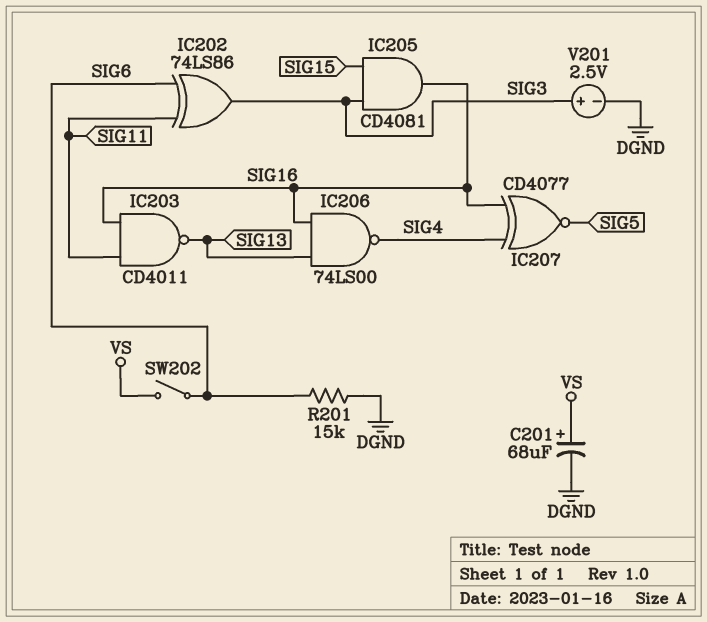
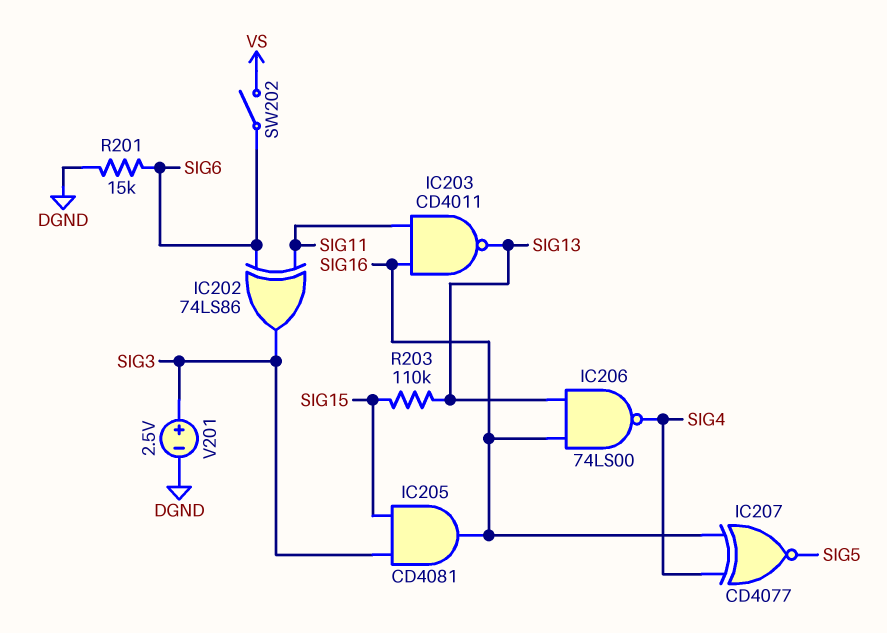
C201: 68uF (plus VS, minus DGND) -> none
R203: none -> 110k (SIG13, SIG15)

